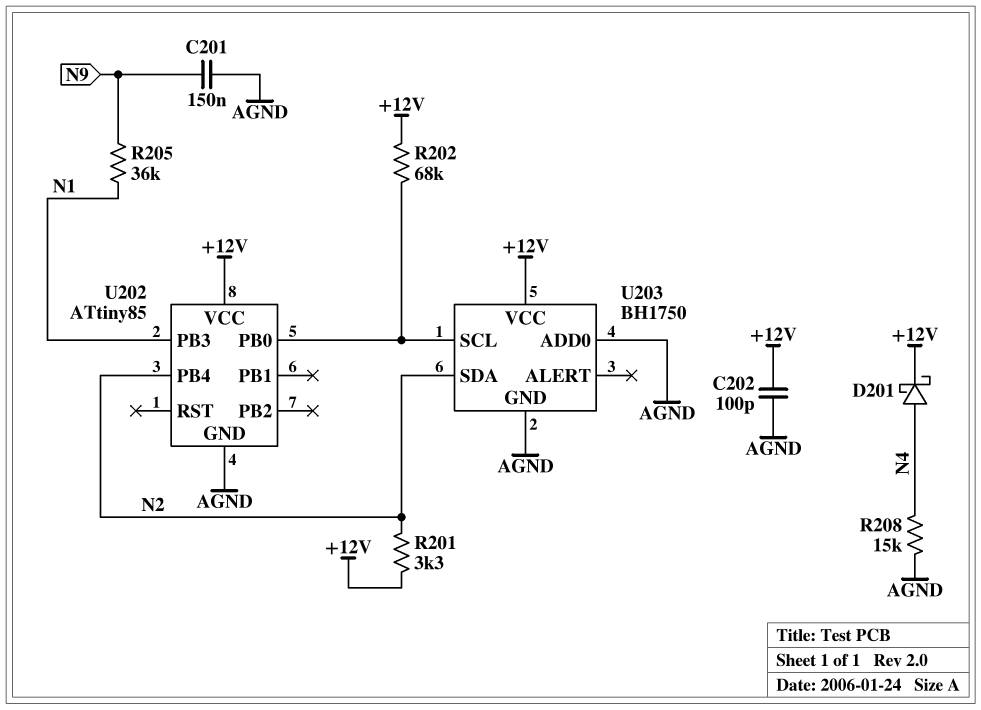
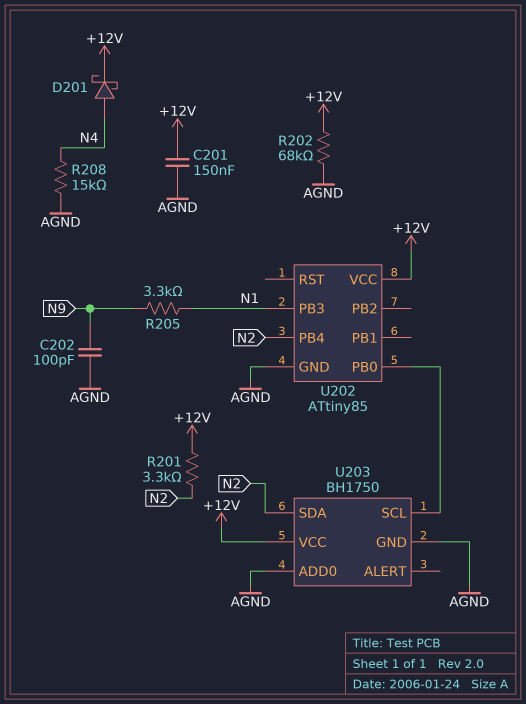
C201: 150nF (AGND, N9) -> 150nF (+12V, AGND)
C202: 100pF (+12V, AGND) -> 100pF (AGND, N9)
R202: 68k (+12V, U202/PB0) -> 68k (+12V, AGND)
R205: 36k (N1, N9) -> 3.3k (N1, N9)

